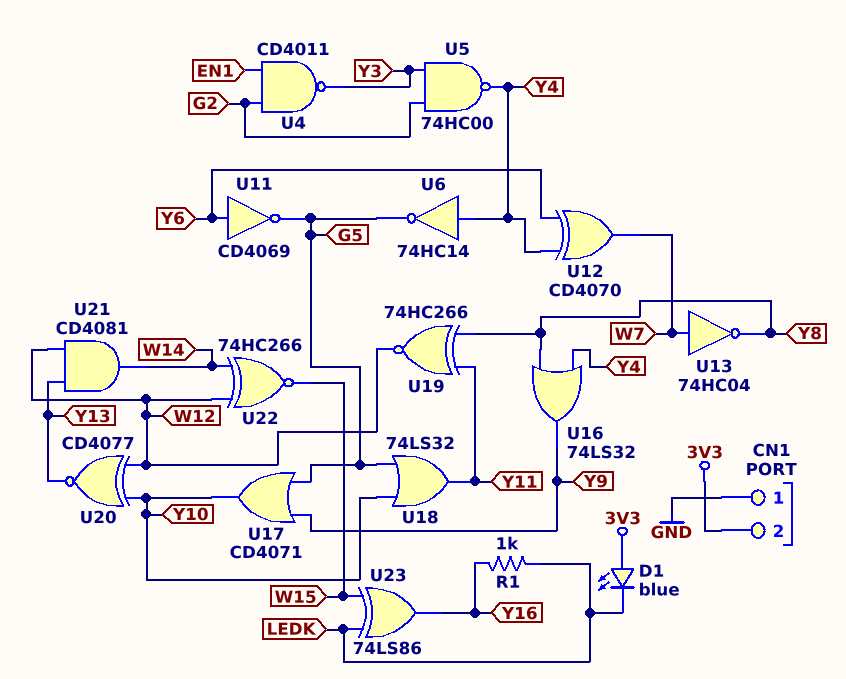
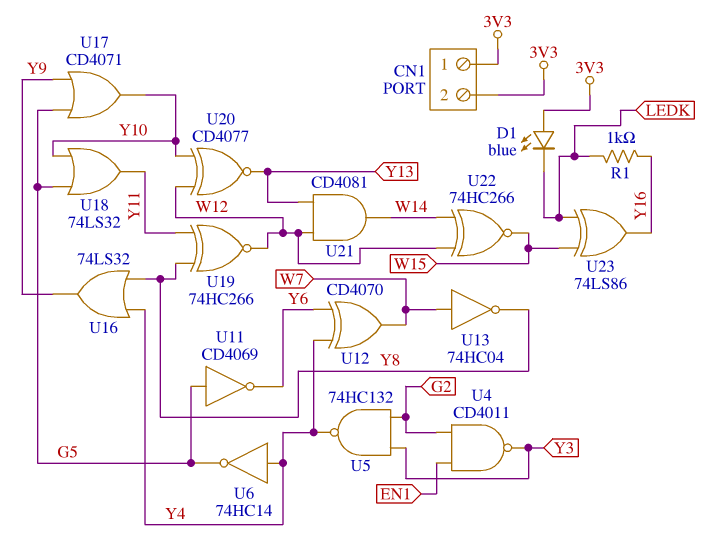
CN1 pin 1: GND -> 3V3
U5: NAND 74HC00 (in G2, in Y3, out Y4) -> NAND 74HC132 (in G2, in Y3, out Y4)
U11: NOT CD4069 (in Y6, out G5) -> NOT CD4069 (in G5, out Y6)

